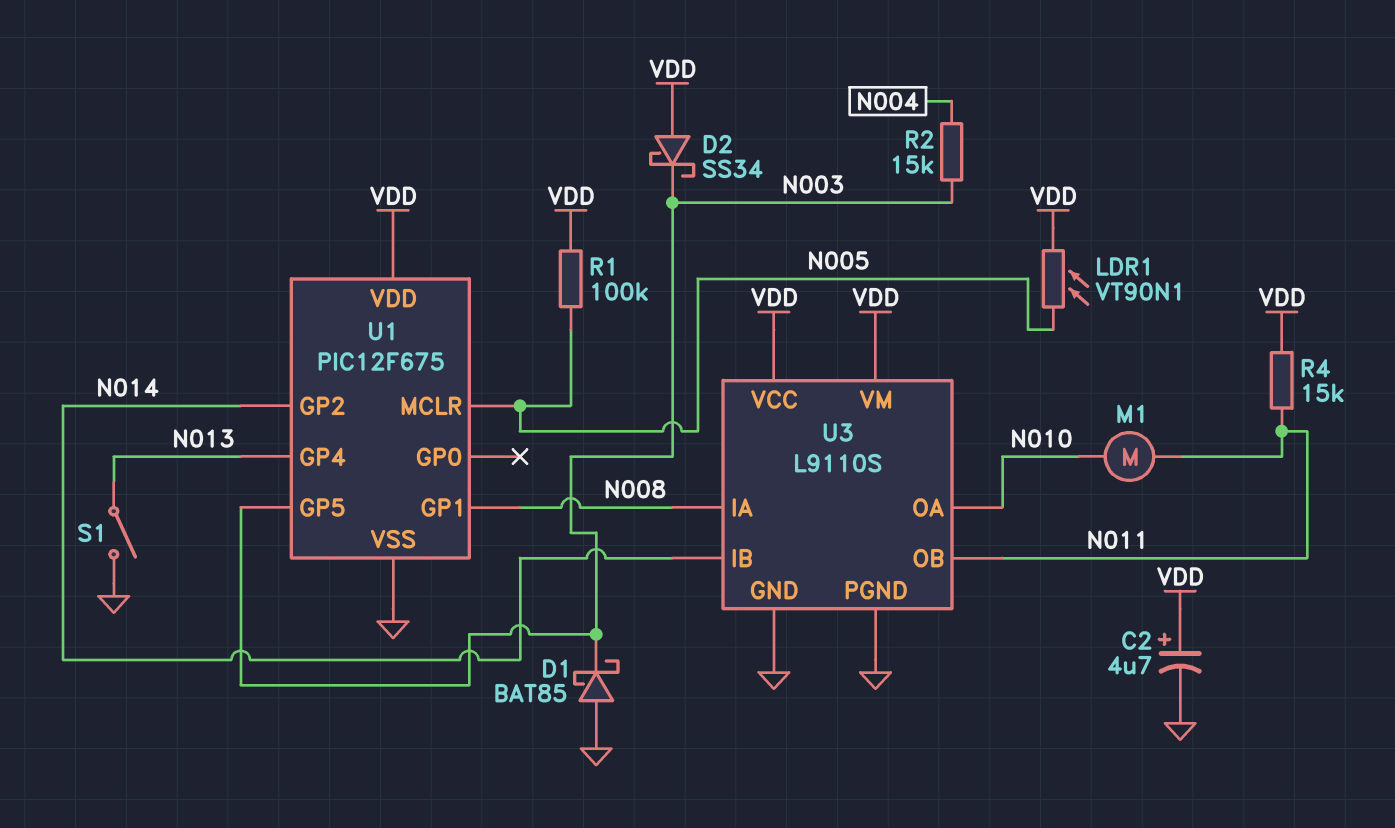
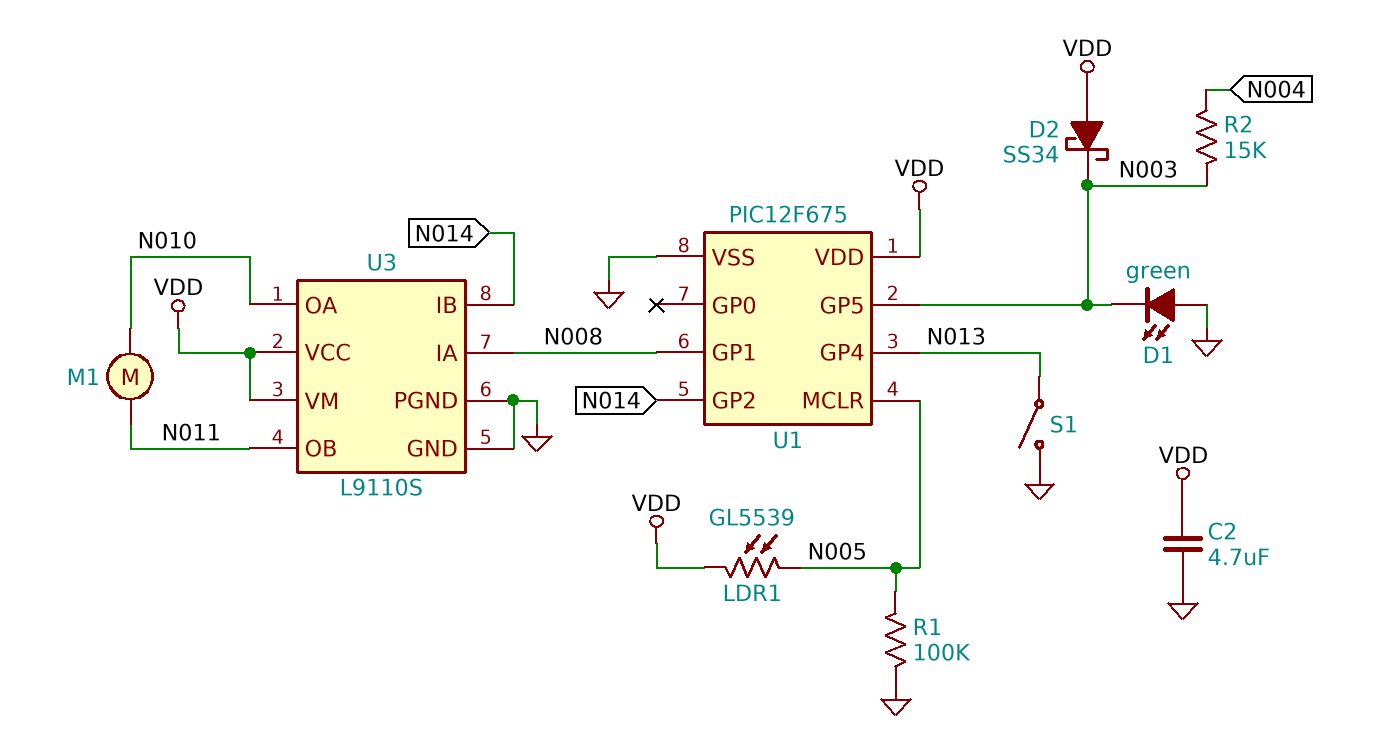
C2: 4.7uF (plus VDD, minus GND) -> 4.7uF (GND, VDD)
D1: schottky BAT85 (A GND, K N003) -> LED green (A GND, K N003)
LDR1: VT90N1 (N005, VDD) -> GL5539 (N005, VDD)
R1: 100k (N005, VDD) -> 100k (GND, N005)
R4: 15k (N011, VDD) -> none

